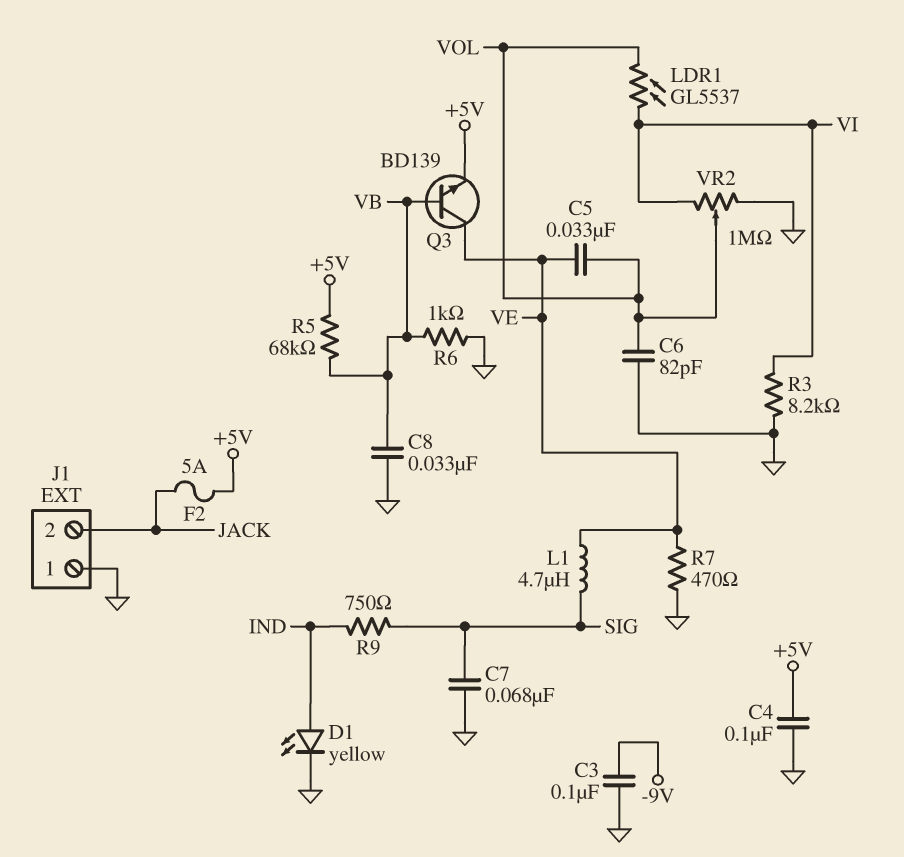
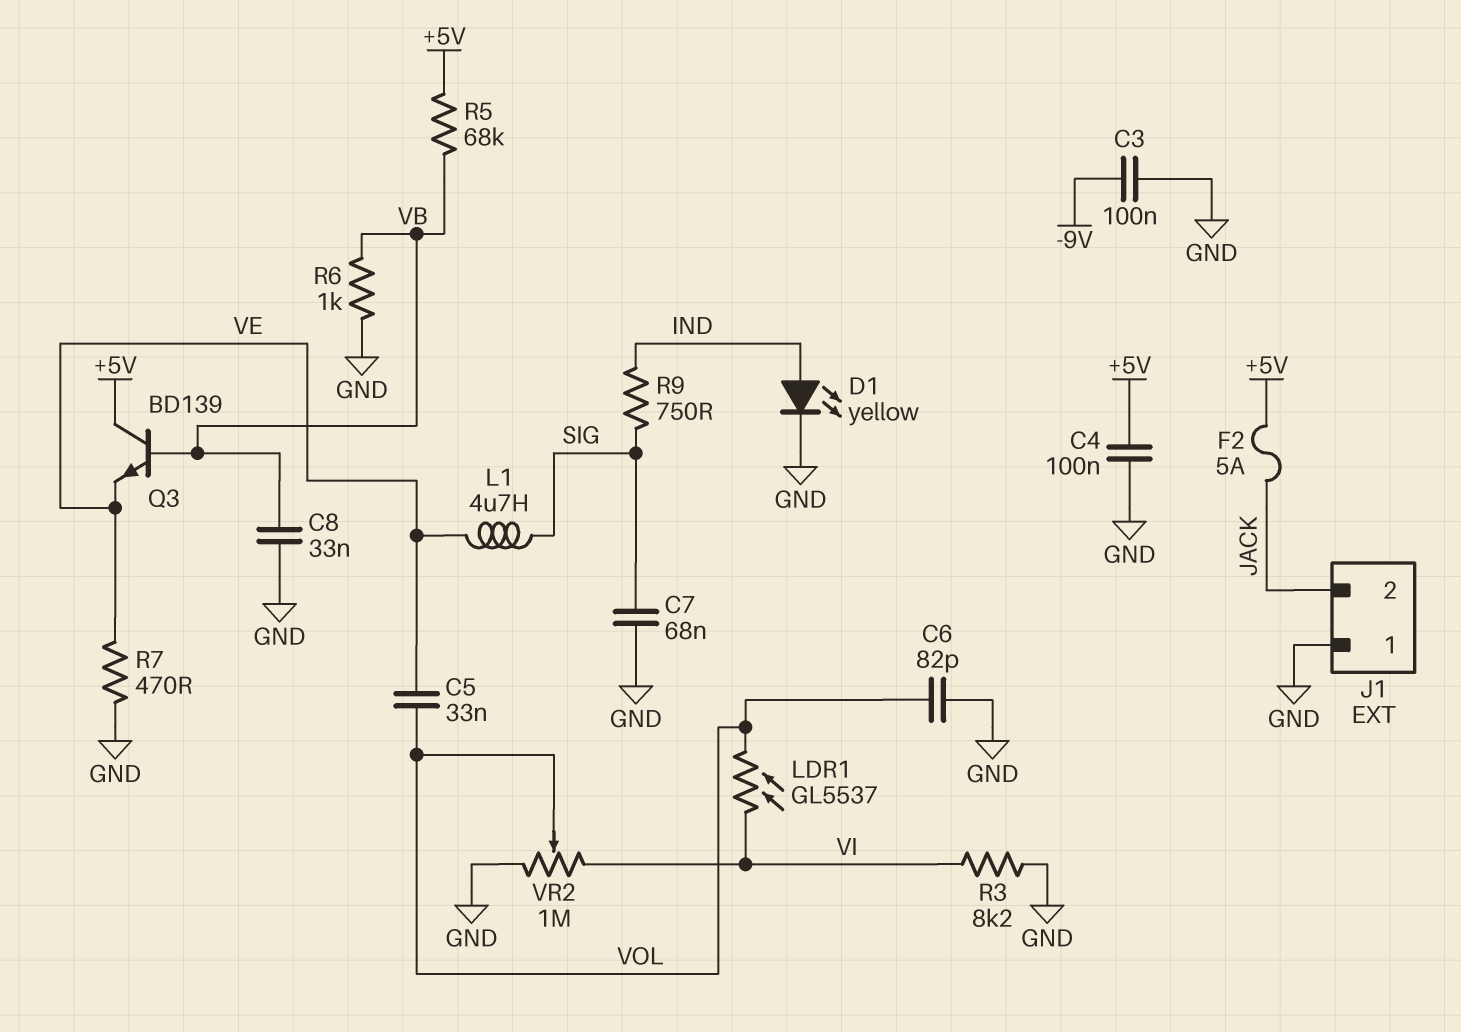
Q3: NPN BD139 (B VB, C VE, E +5V) -> NPN BD139 (B VB, C +5V, E VE)

